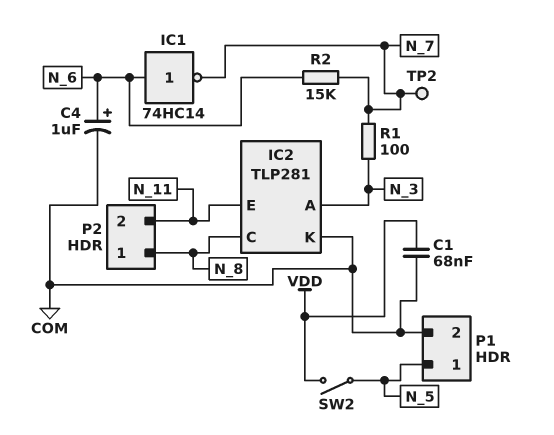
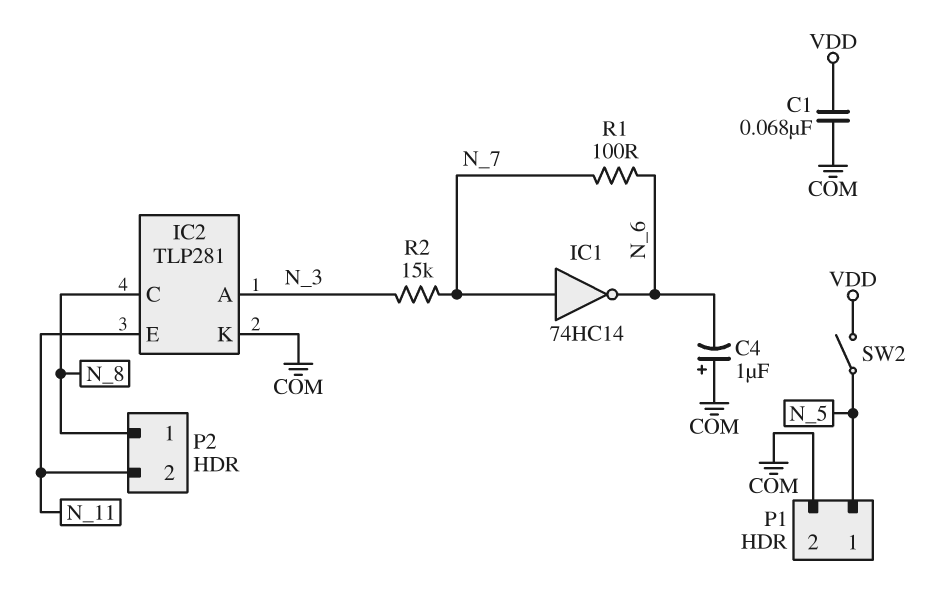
C4: 1uF (plus N_6, minus COM) -> 1uF (plus COM, minus N_6)
IC1: NOT 74HC14 (in N_6, out N_7) -> NOT 74HC14 (in N_7, out N_6)
R1: 100 (N_3, N_7) -> 100 (N_6, N_7)
R2: 15k (N_6, N_7) -> 15k (N_3, N_7)
TP2: test point (N_7) -> none

